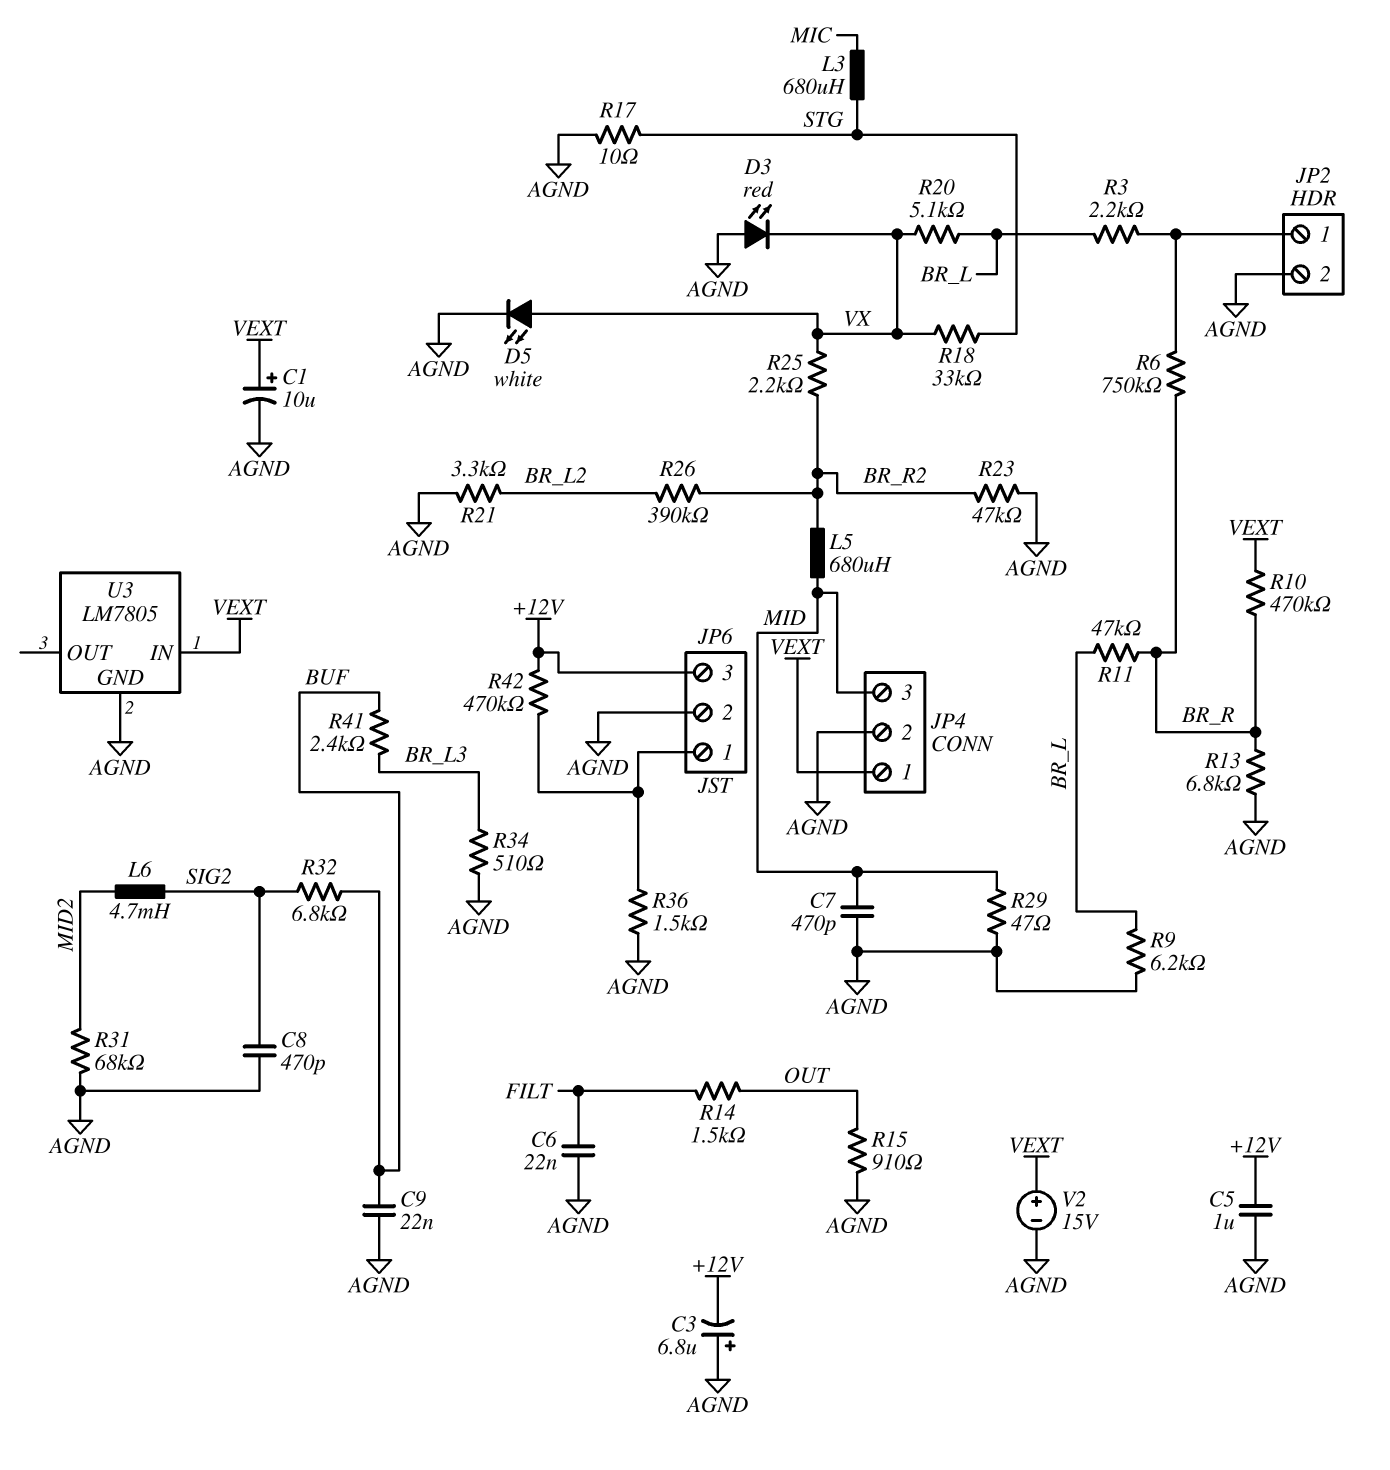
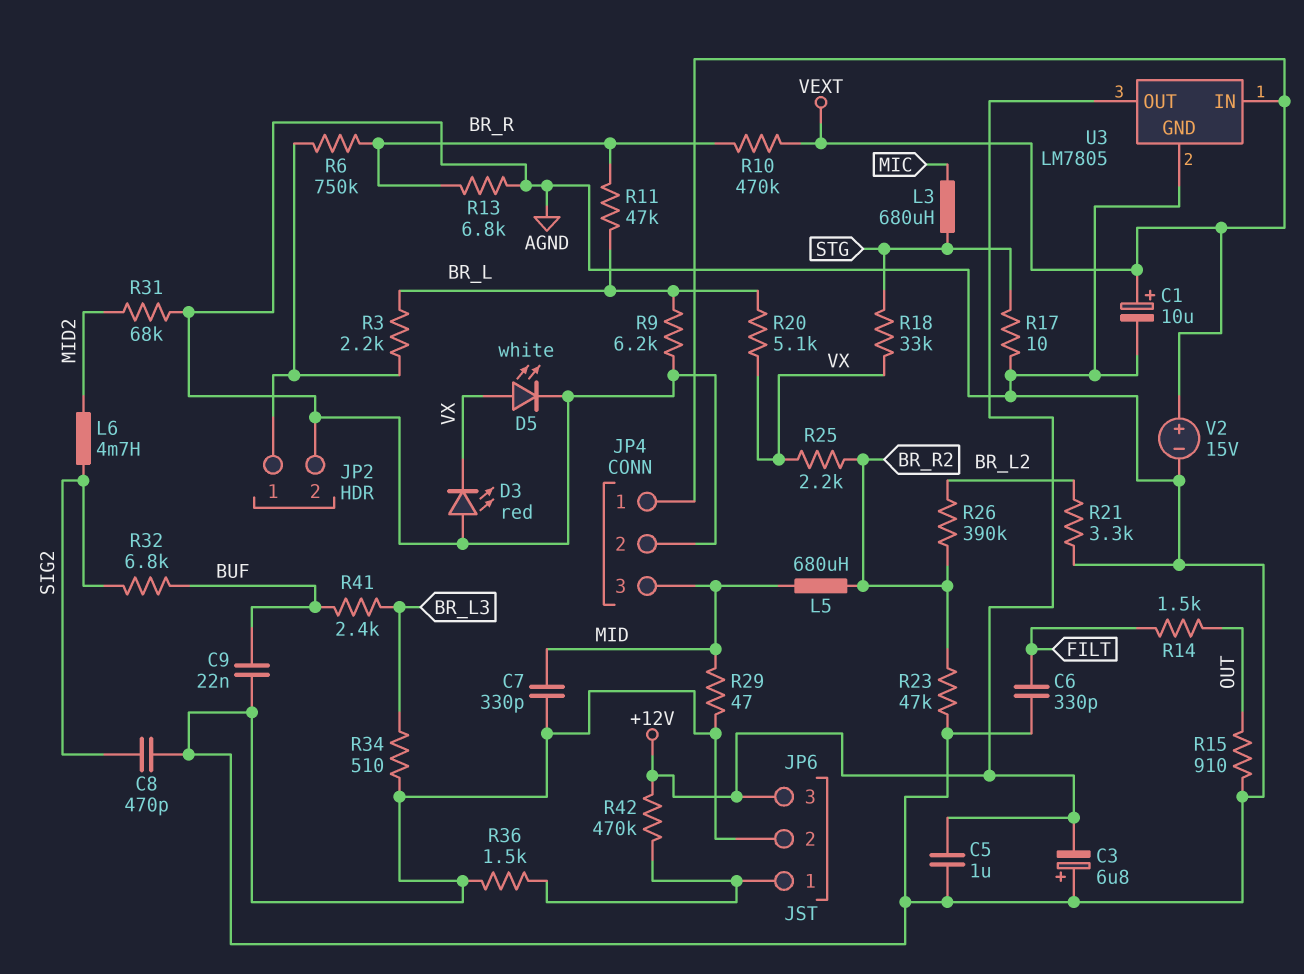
C6: 22nF (AGND, FILT) -> 330pF (AGND, FILT)
C7: 470pF (AGND, MID) -> 330pF (AGND, MID)
U3 pin OUT: none -> +12V

